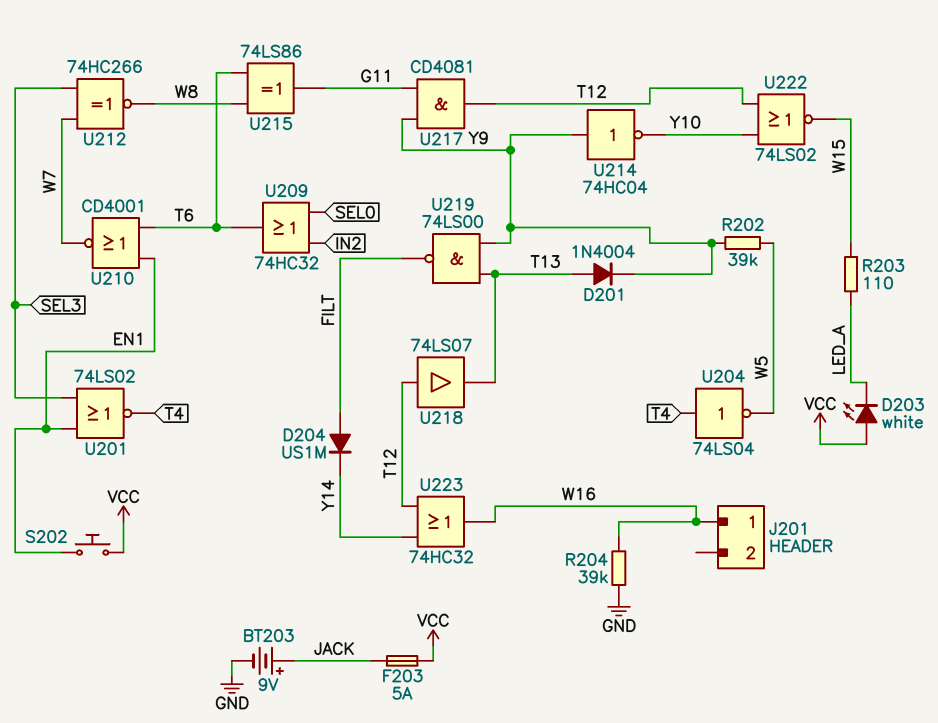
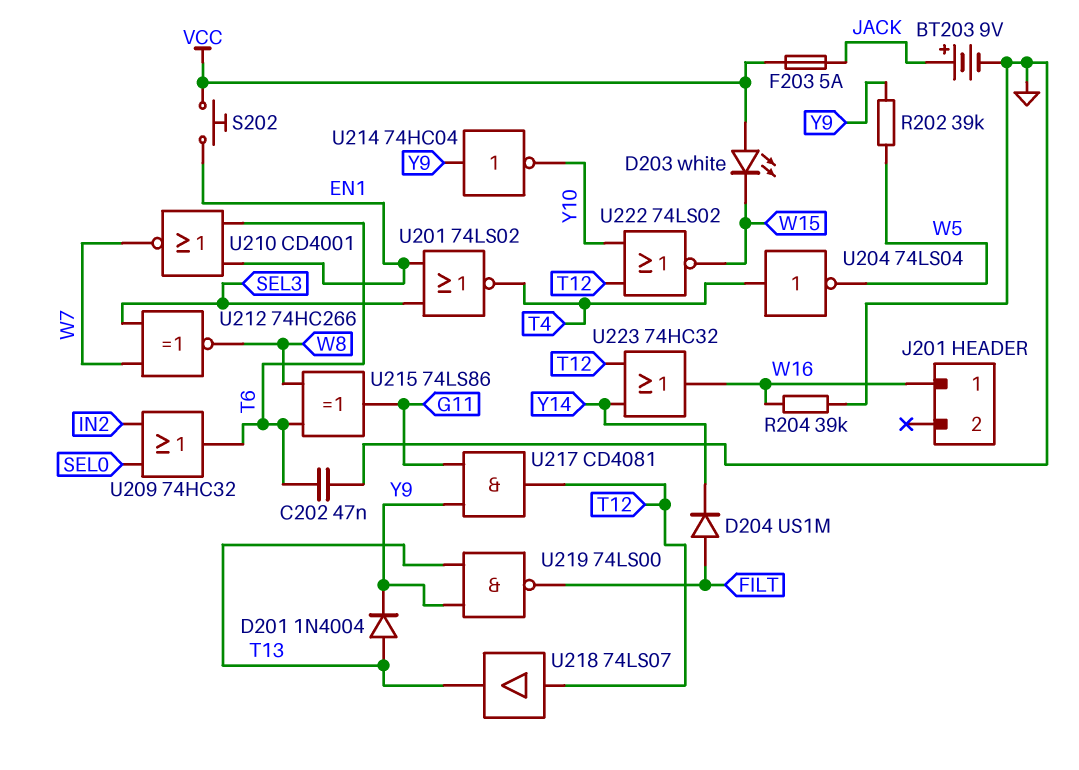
C202: none -> 47nF (GND, T6)
D203: LED white (A VCC, K LED_A) -> LED white (A VCC, K W15)
R203: 110 (LED_A, W15) -> none

